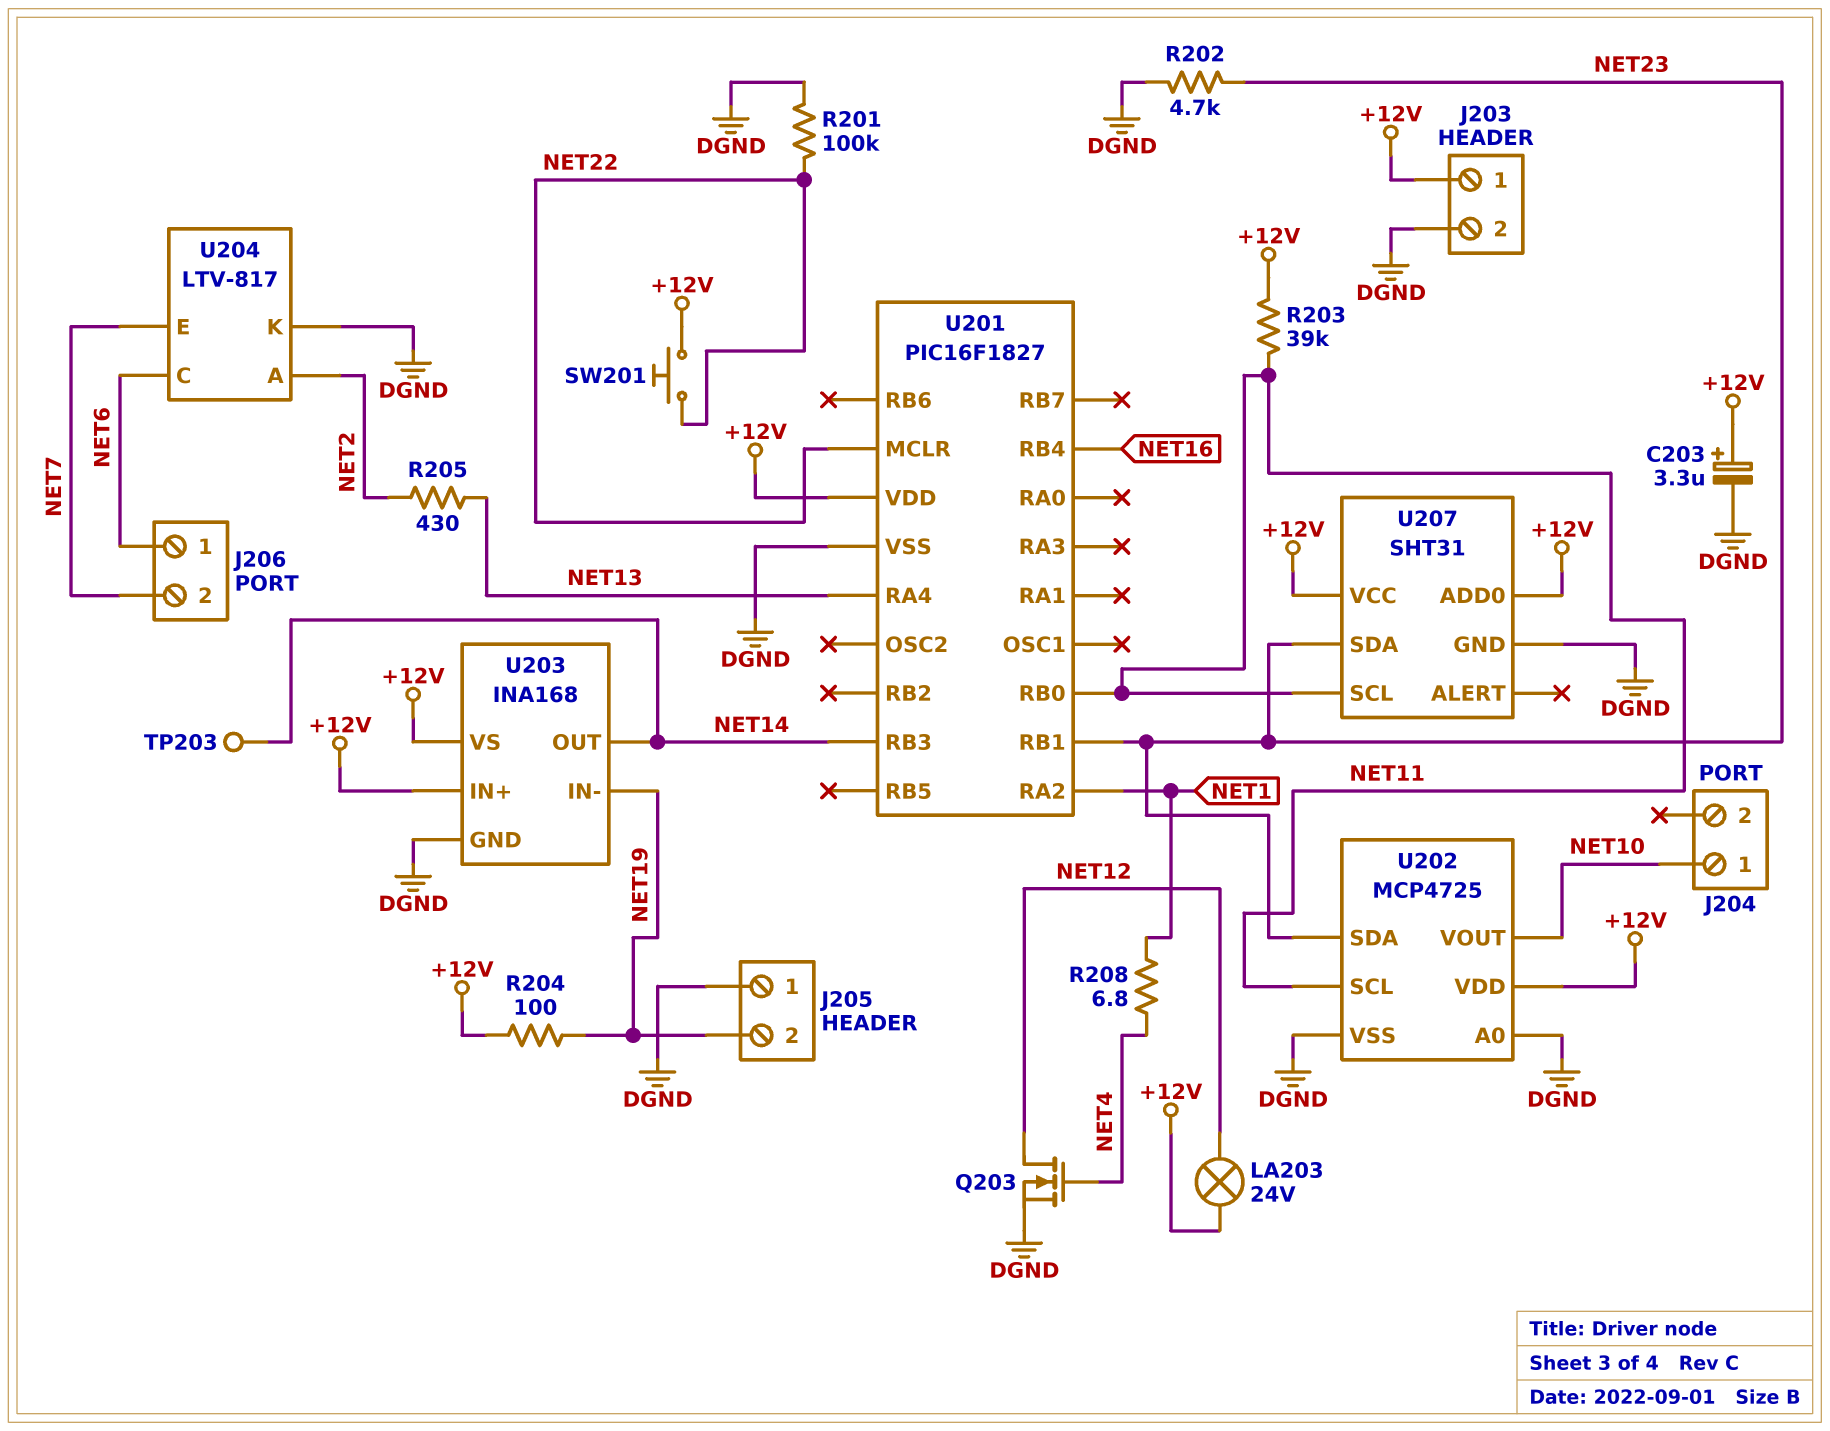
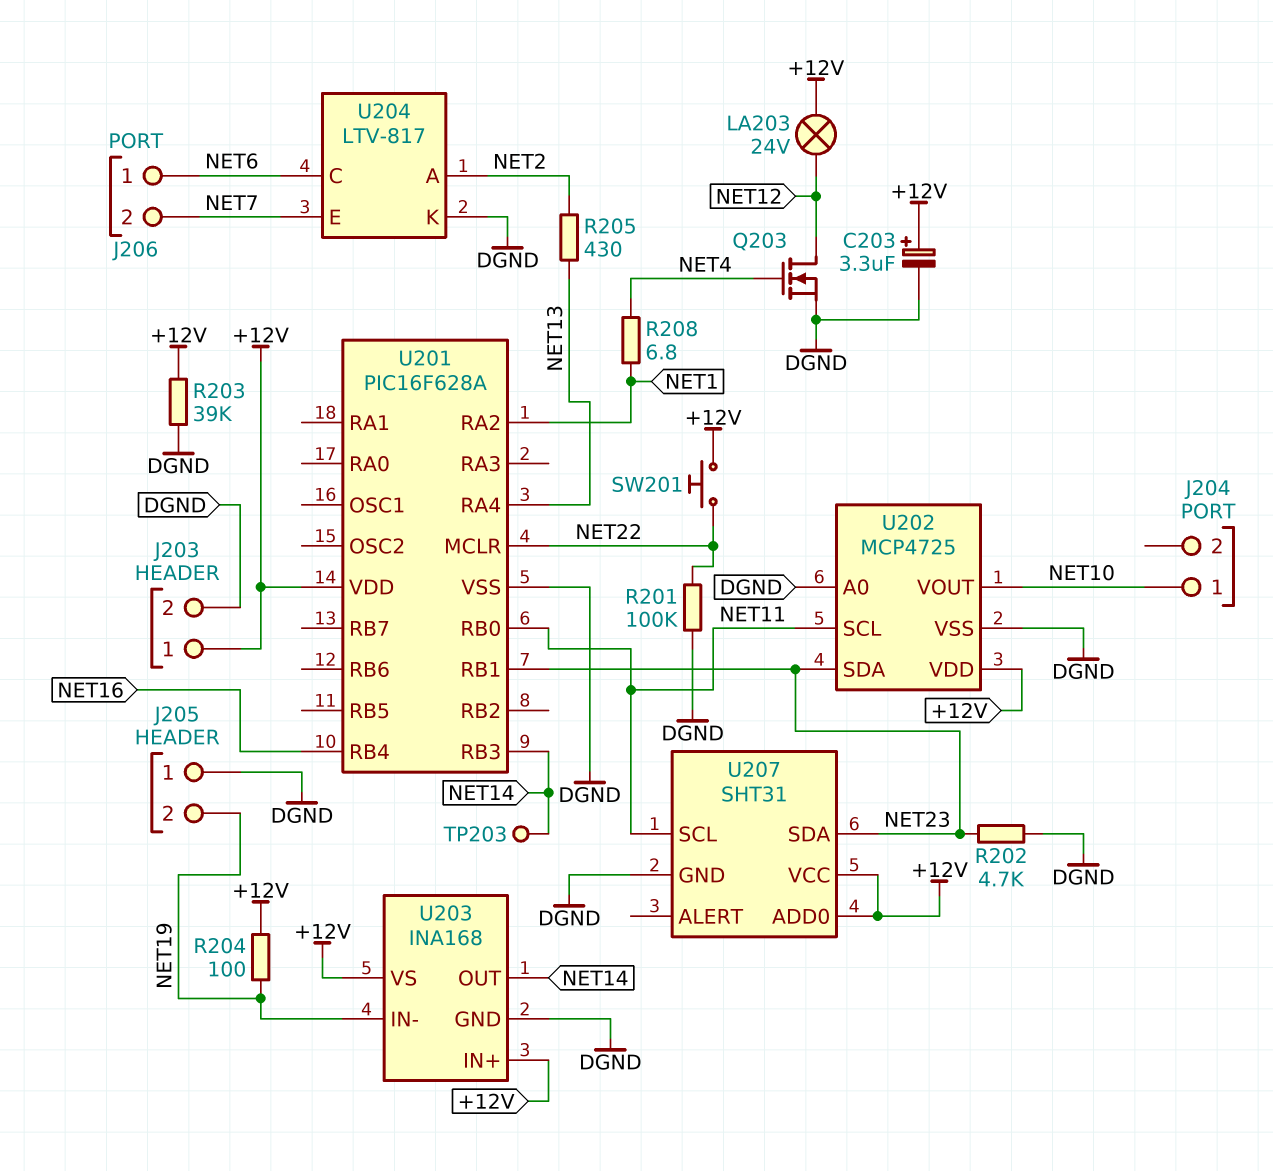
R203: 39k (+12V, NET11) -> 39k (+12V, DGND)
U201: PIC16F1827 -> PIC16F628A

